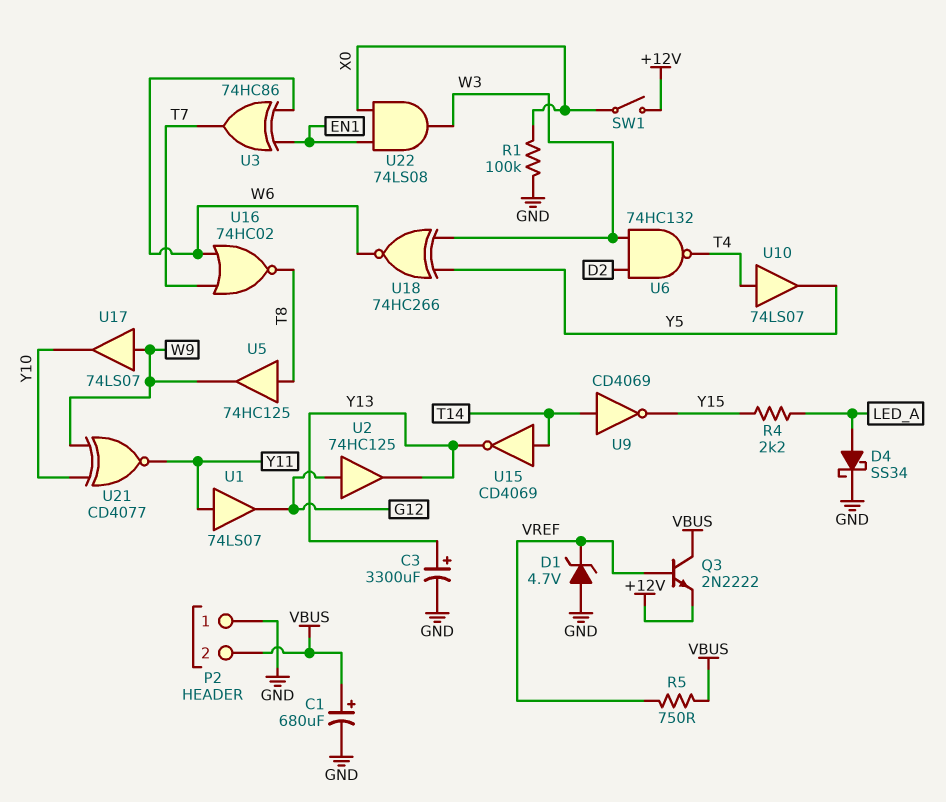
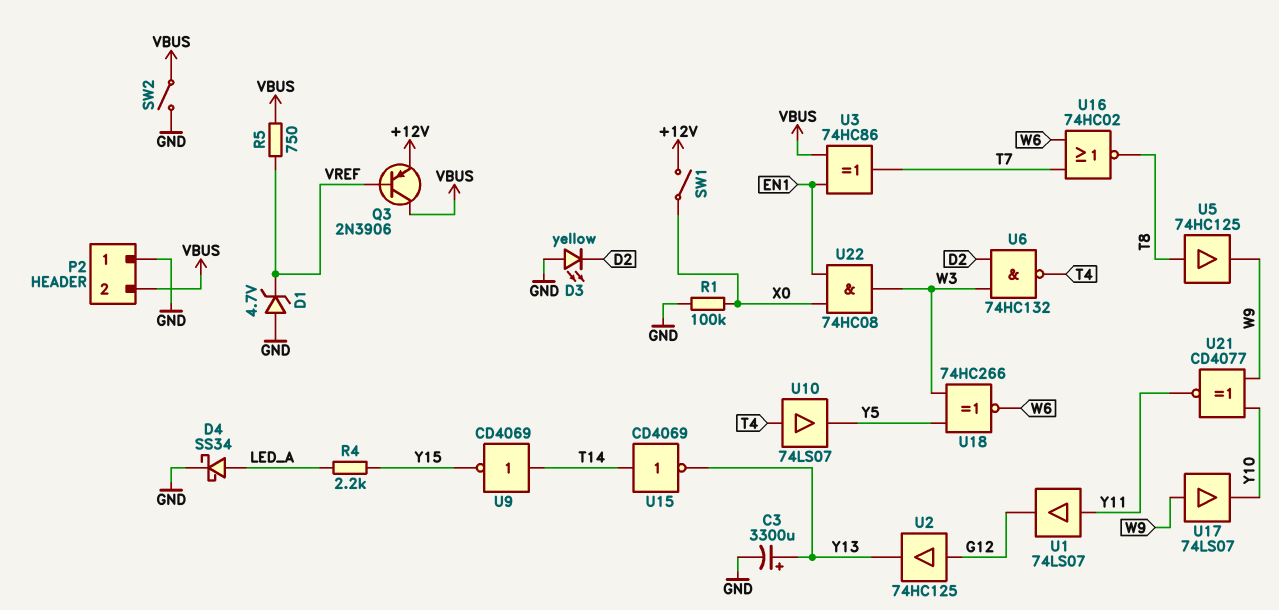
C1: 680uF (plus VBUS, minus GND) -> none
D3: none -> LED yellow (A GND, K D2)
Q3: NPN 2N2222 (B VREF, C VBUS, E +12V) -> PNP 2N3906 (B VREF, C VBUS, E +12V)
SW2: none -> switch (GND, VBUS)
U3: XOR 74HC86 (in EN1, in W6, out T7) -> XOR 74HC86 (in EN1, in VBUS, out T7)
U22: AND 74LS08 (in EN1, in X0, out W3) -> AND 74HC08 (in EN1, in X0, out W3)

